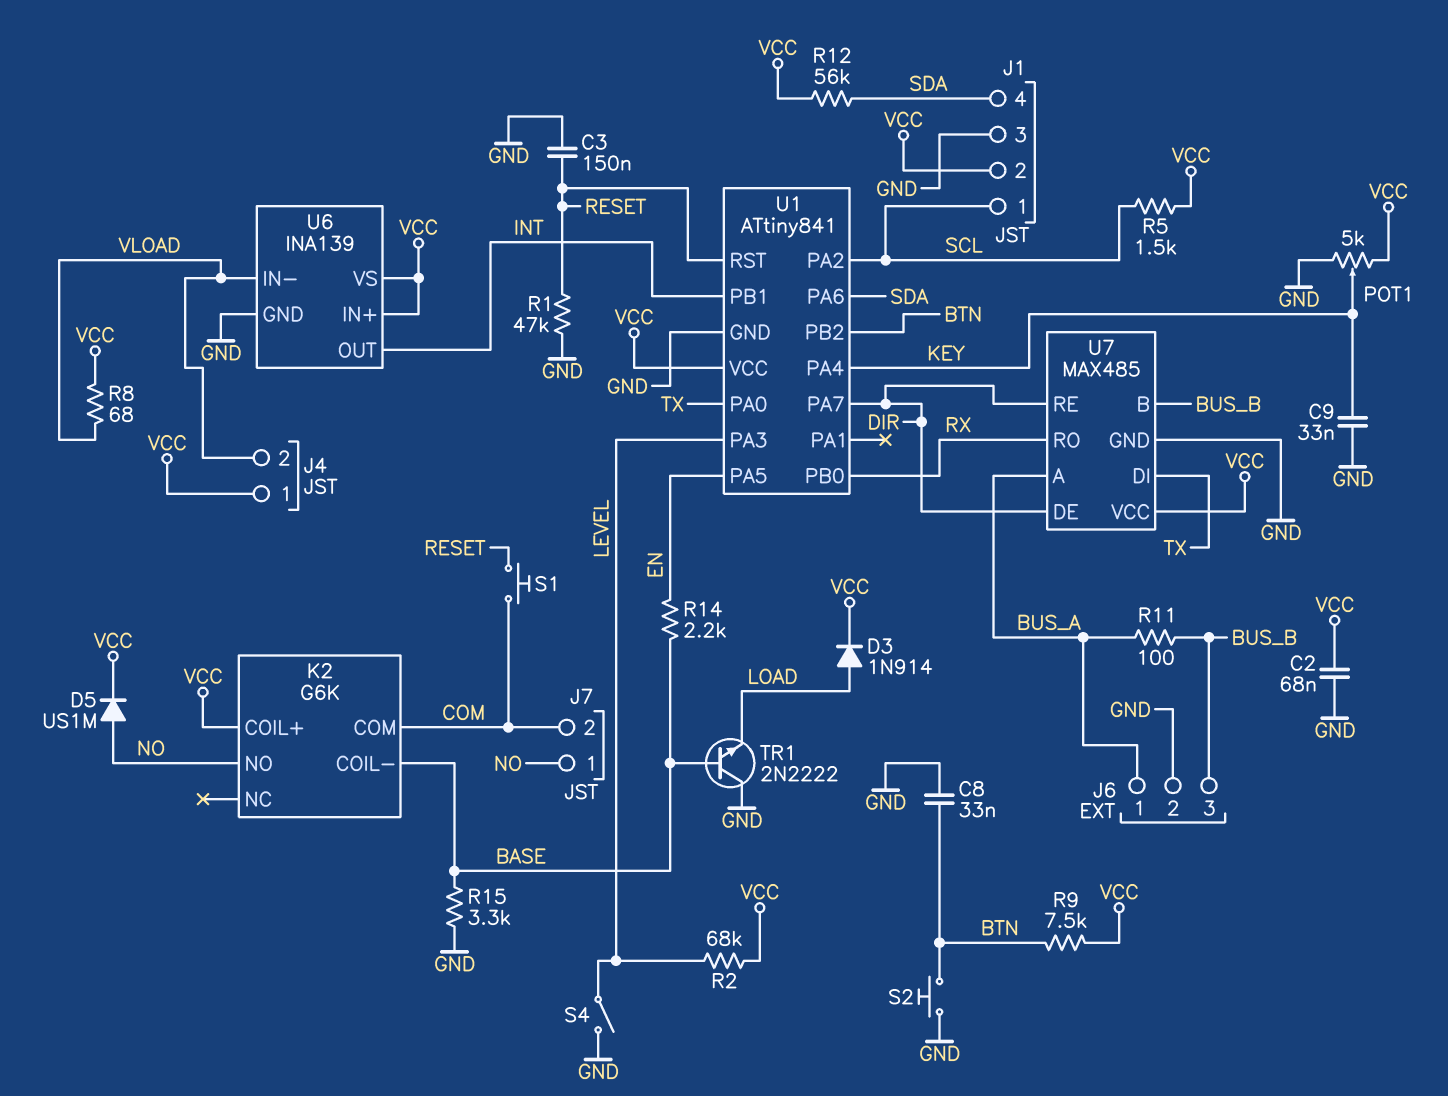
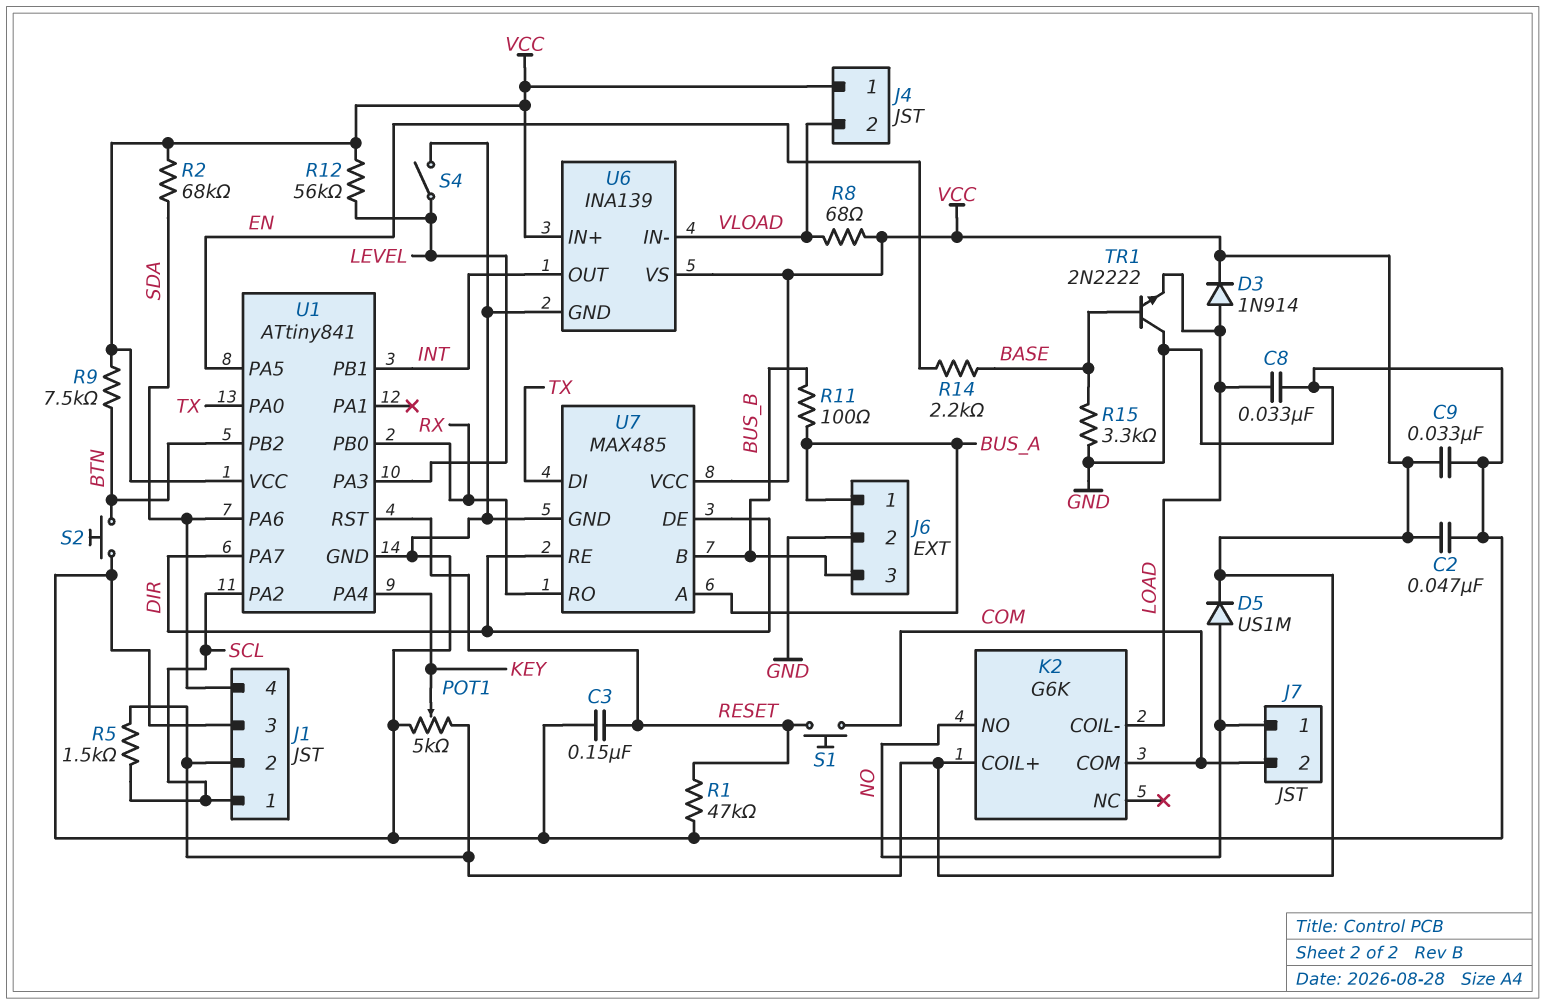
C2: 68nF (GND, VCC) -> 47nF (GND, VCC)
C8: 33nF (BTN, GND) -> 33nF (GND, LOAD)
C9: 33nF (GND, KEY) -> 33nF (GND, VCC)
K2 pin COIL-: BASE -> LOAD
R2: 68k (LEVEL, VCC) -> 68k (SDA, VCC)
R12: 56k (SDA, VCC) -> 56k (LEVEL, VCC)

